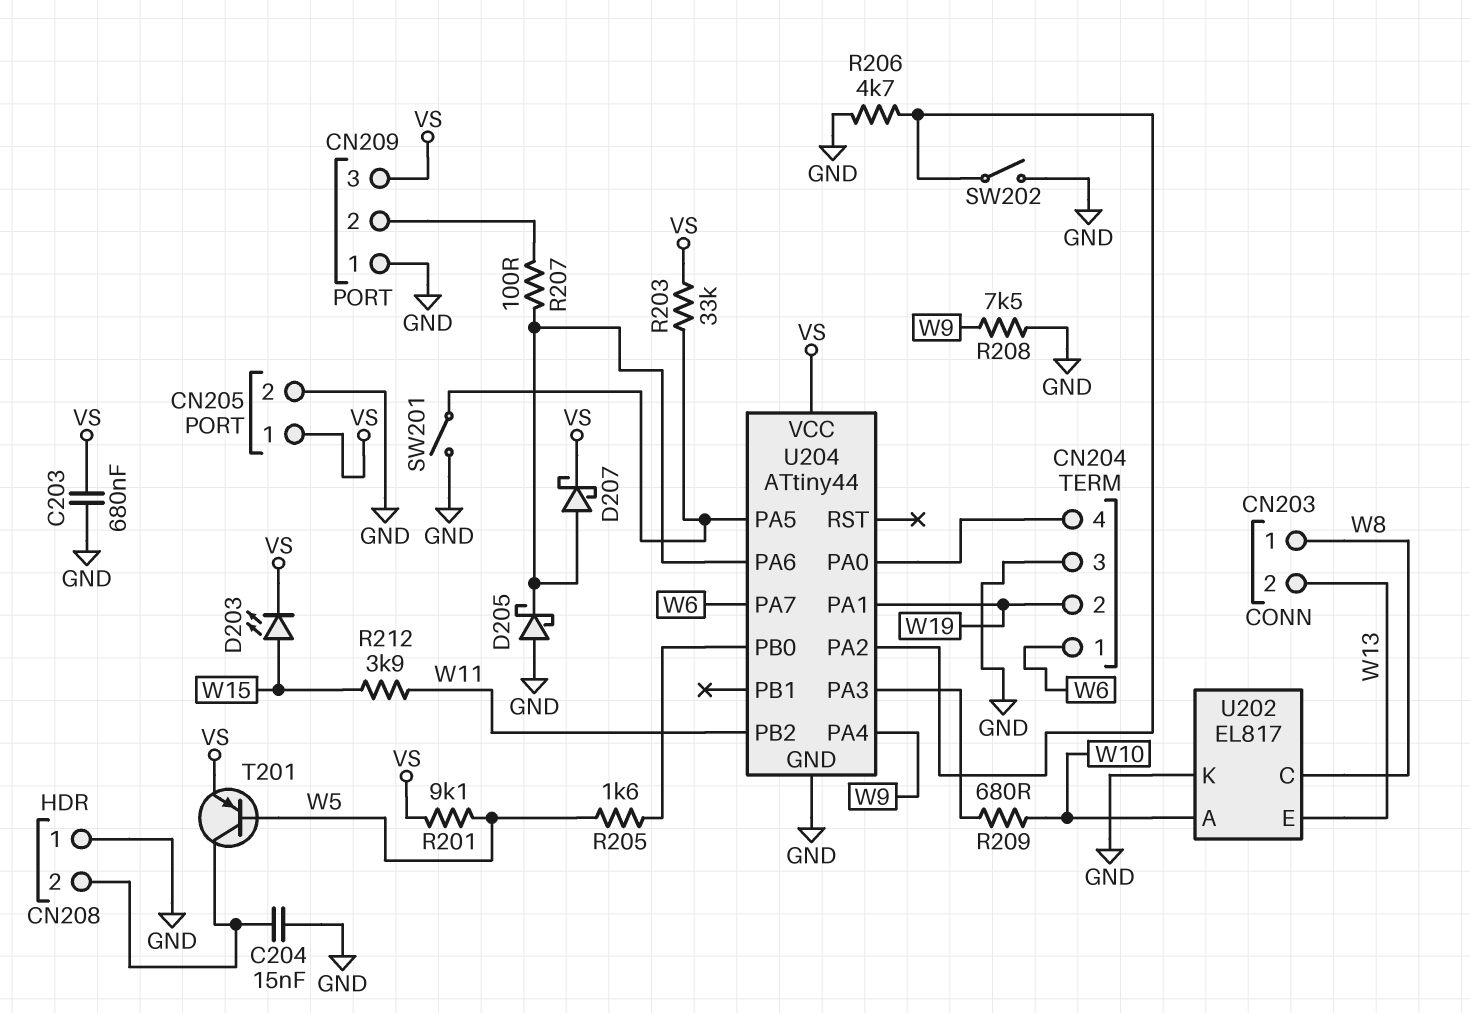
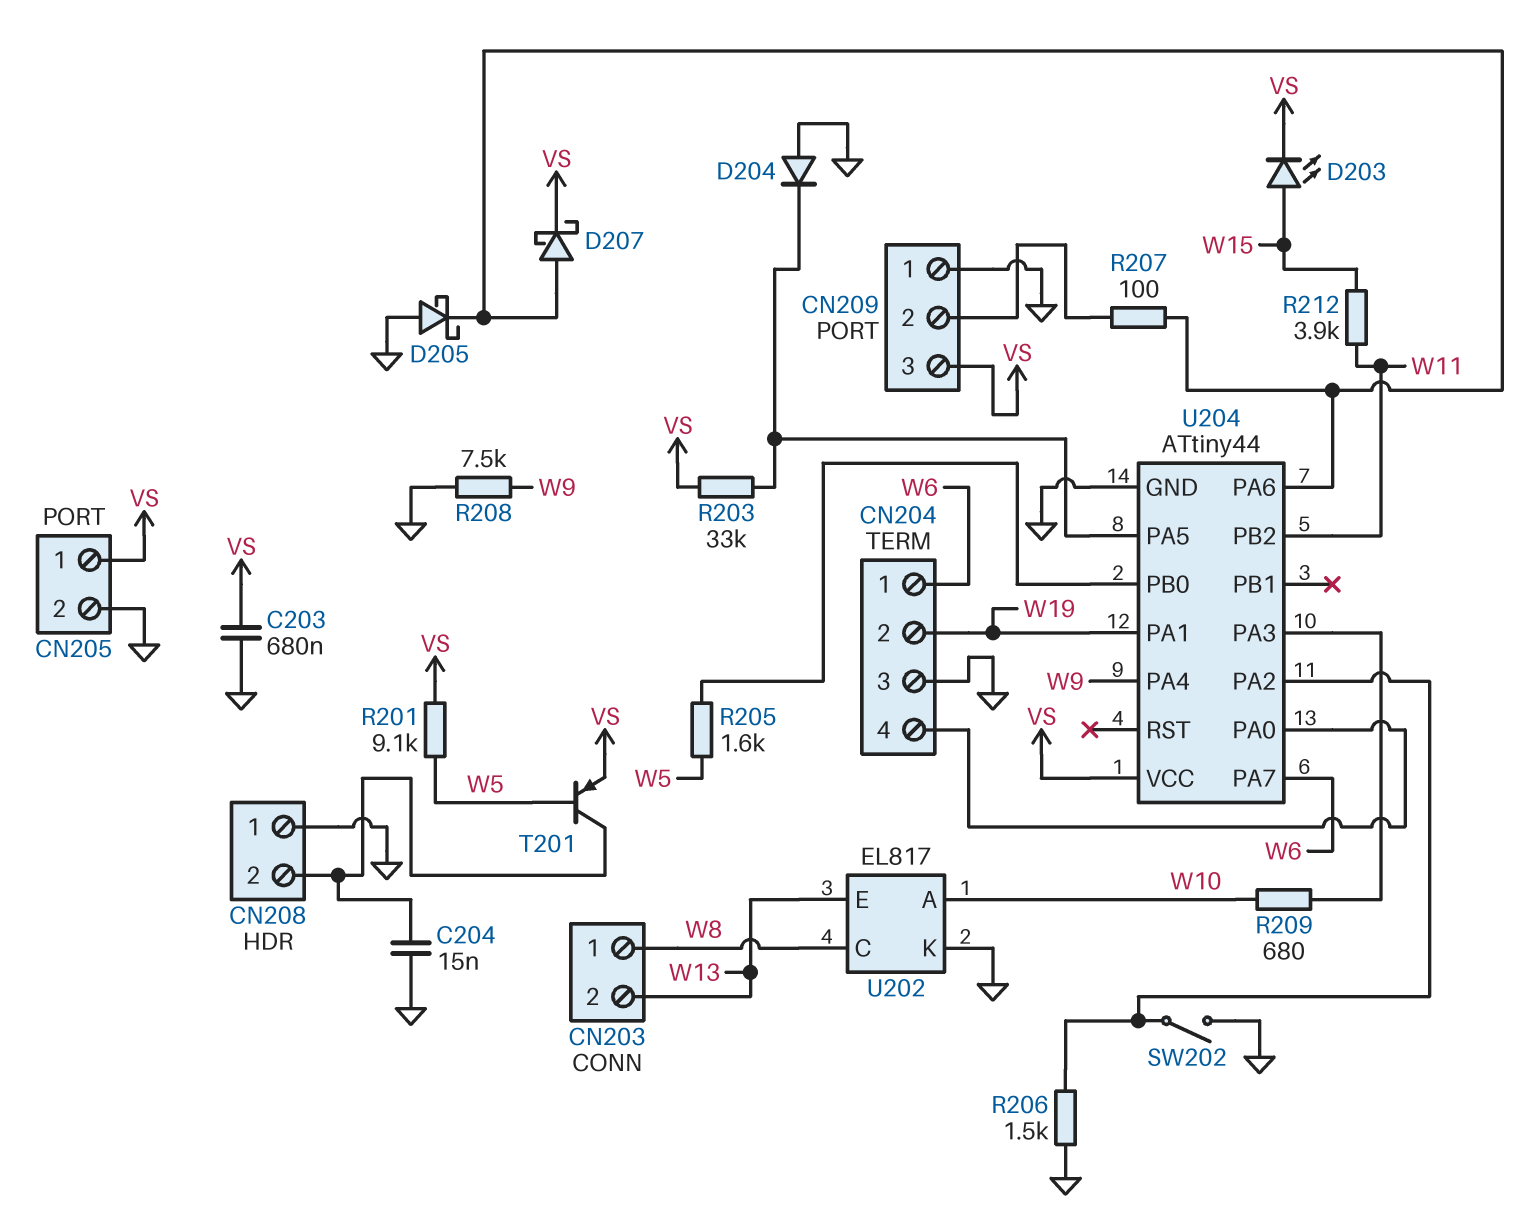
D204: none -> diode (A GND, K U204/PA5)
R206: 4.7k (GND, U204/PA2) -> 1.5k (GND, U204/PA2)
SW201: switch (GND, U204/PA5) -> none

